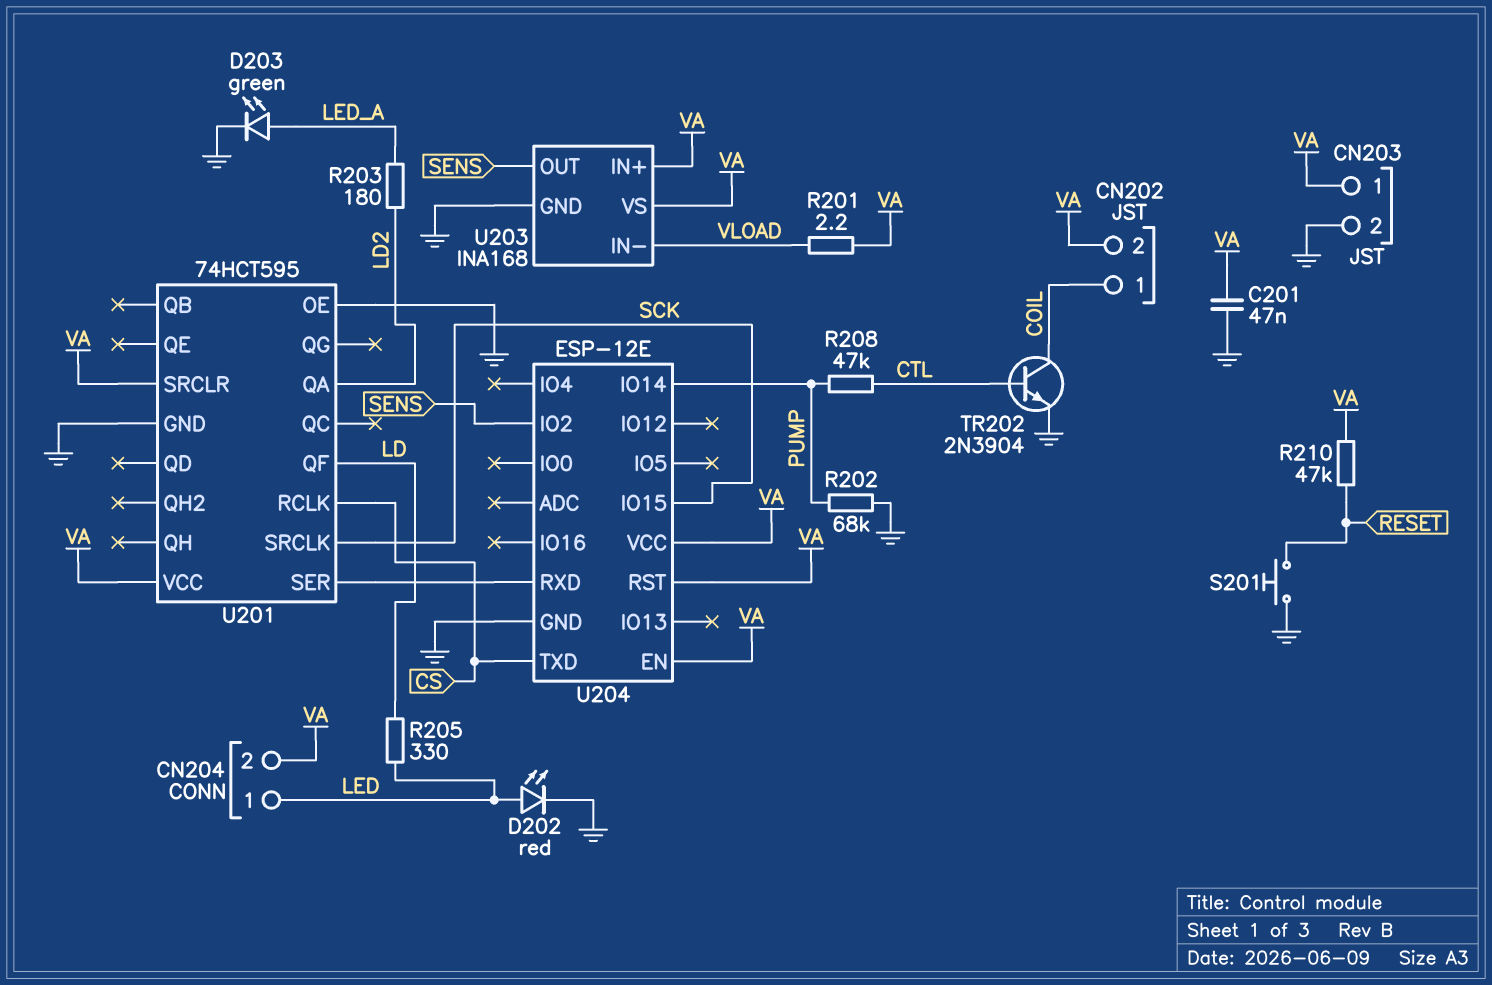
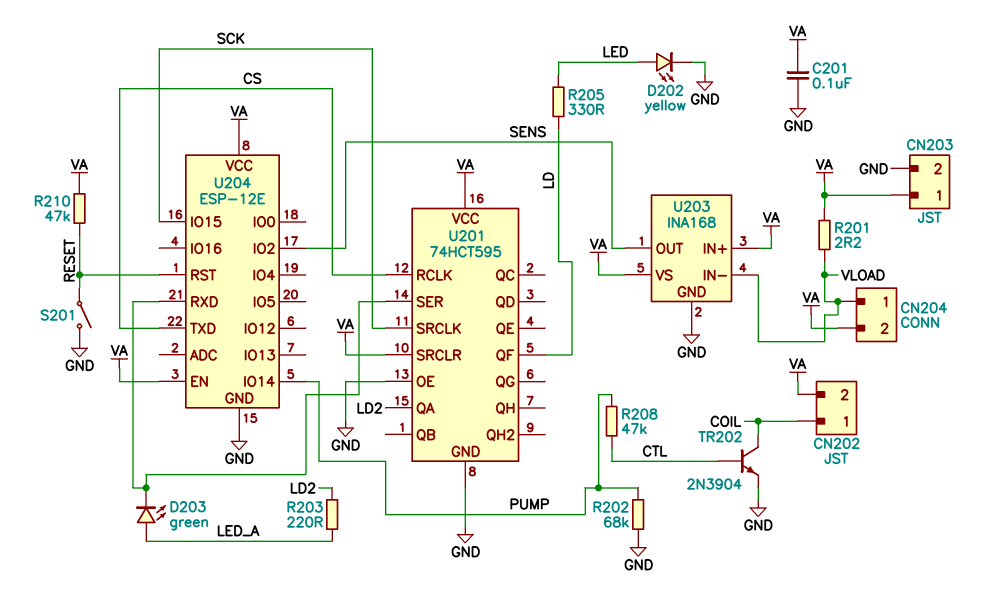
C201: 47nF (GND, VA) -> 100nF (GND, VA)
CN204 pin 1: LED -> VLOAD
D202: LED red (A LED, K GND) -> LED yellow (A LED, K GND)
D203: LED green (A LED_A, K GND) -> LED green (A LED_A, K U201/SER)
R203: 180 (LD2, LED_A) -> 220 (LD2, LED_A)
S201: button (GND, RESET) -> switch (GND, RESET)
U204 pin RST: VA -> RESET

